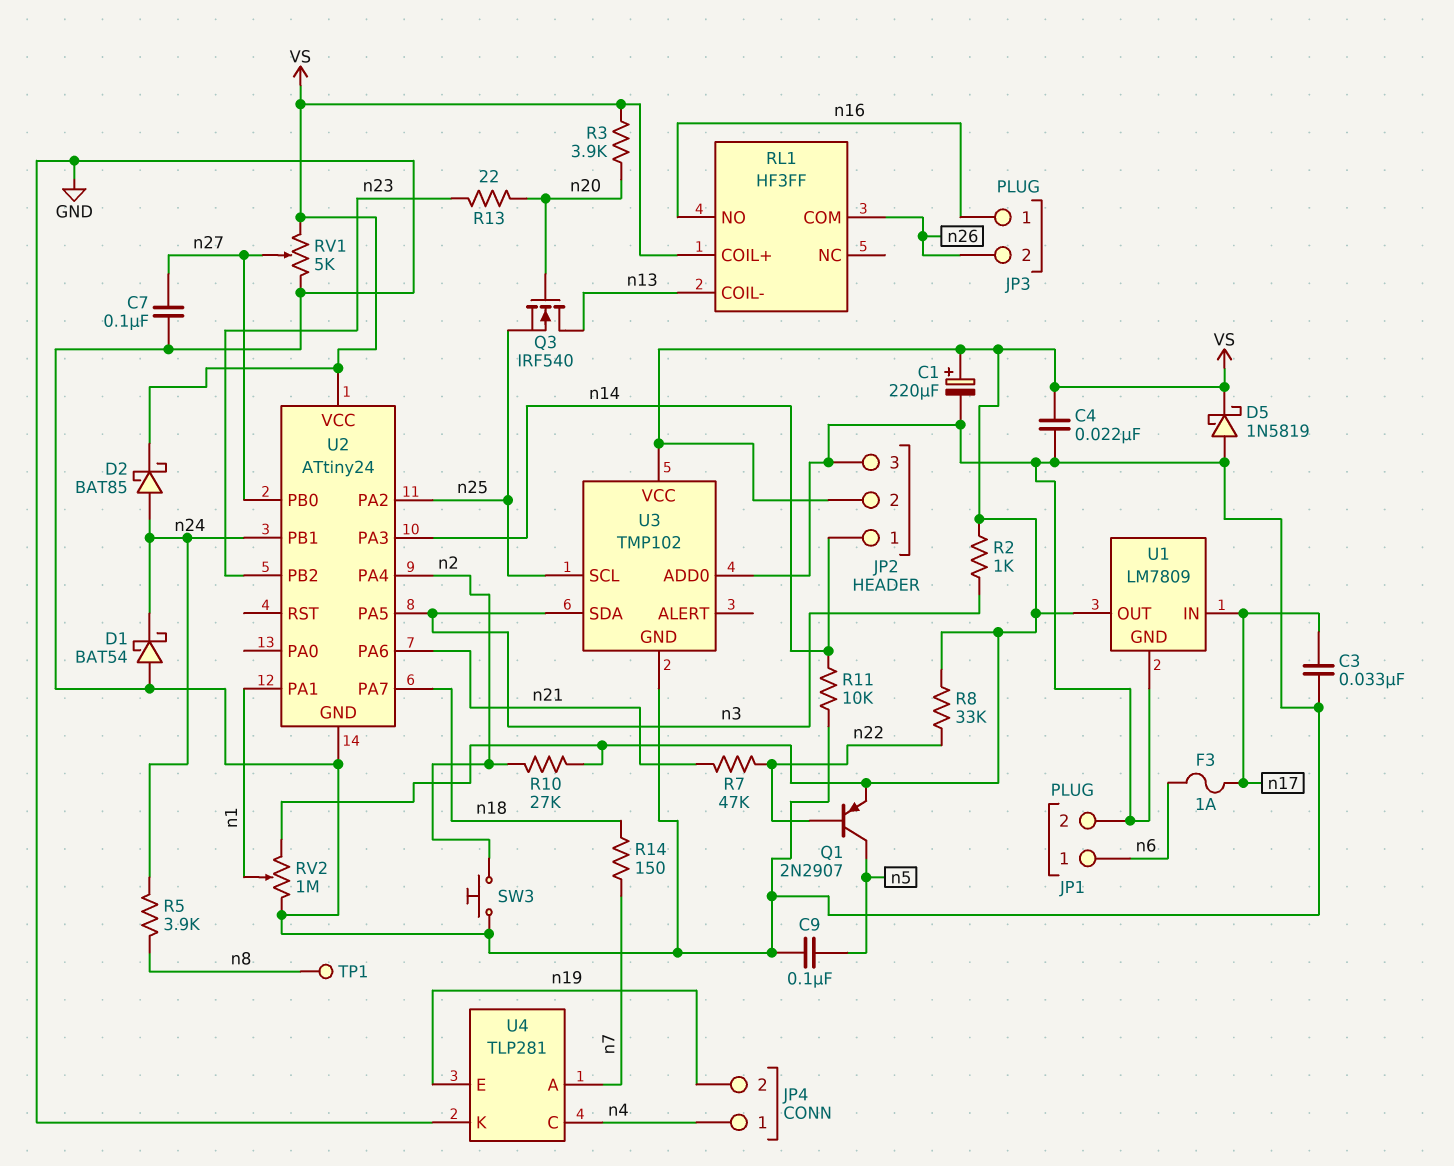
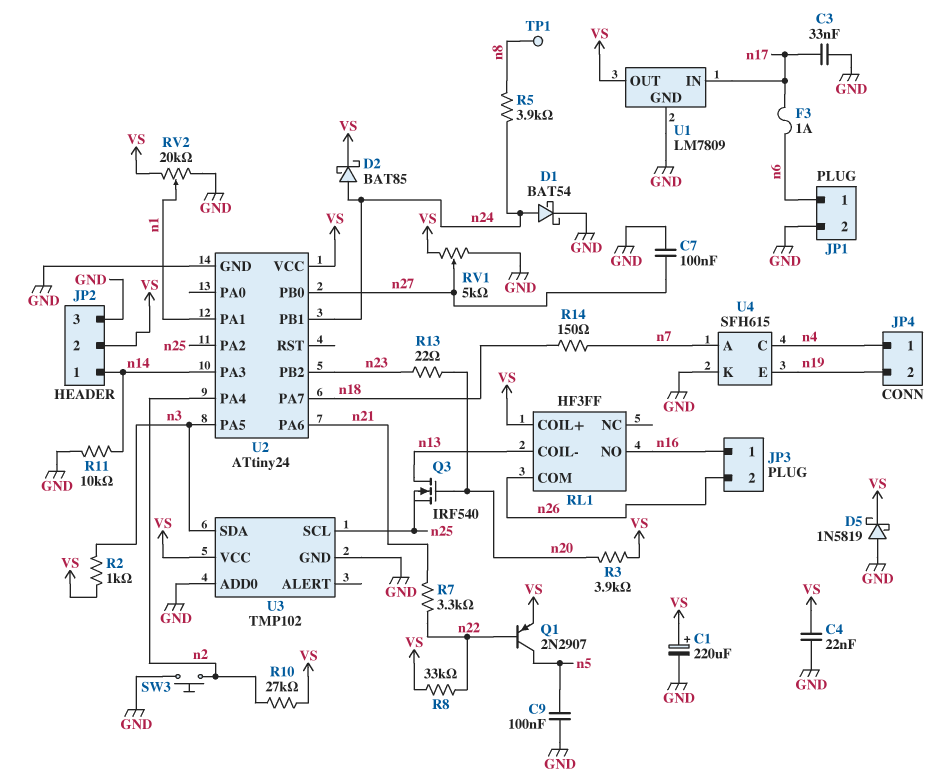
D1: schottky BAT54 (A GND, K n24) -> schottky BAT54 (A n24, K GND)
R7: 47k (n21, n22) -> 3.3k (n21, n22)
RV2: 1M (GND, VS, wiper n1) -> 20k (GND, VS, wiper n1)
U4: TLP281 -> SFH615

